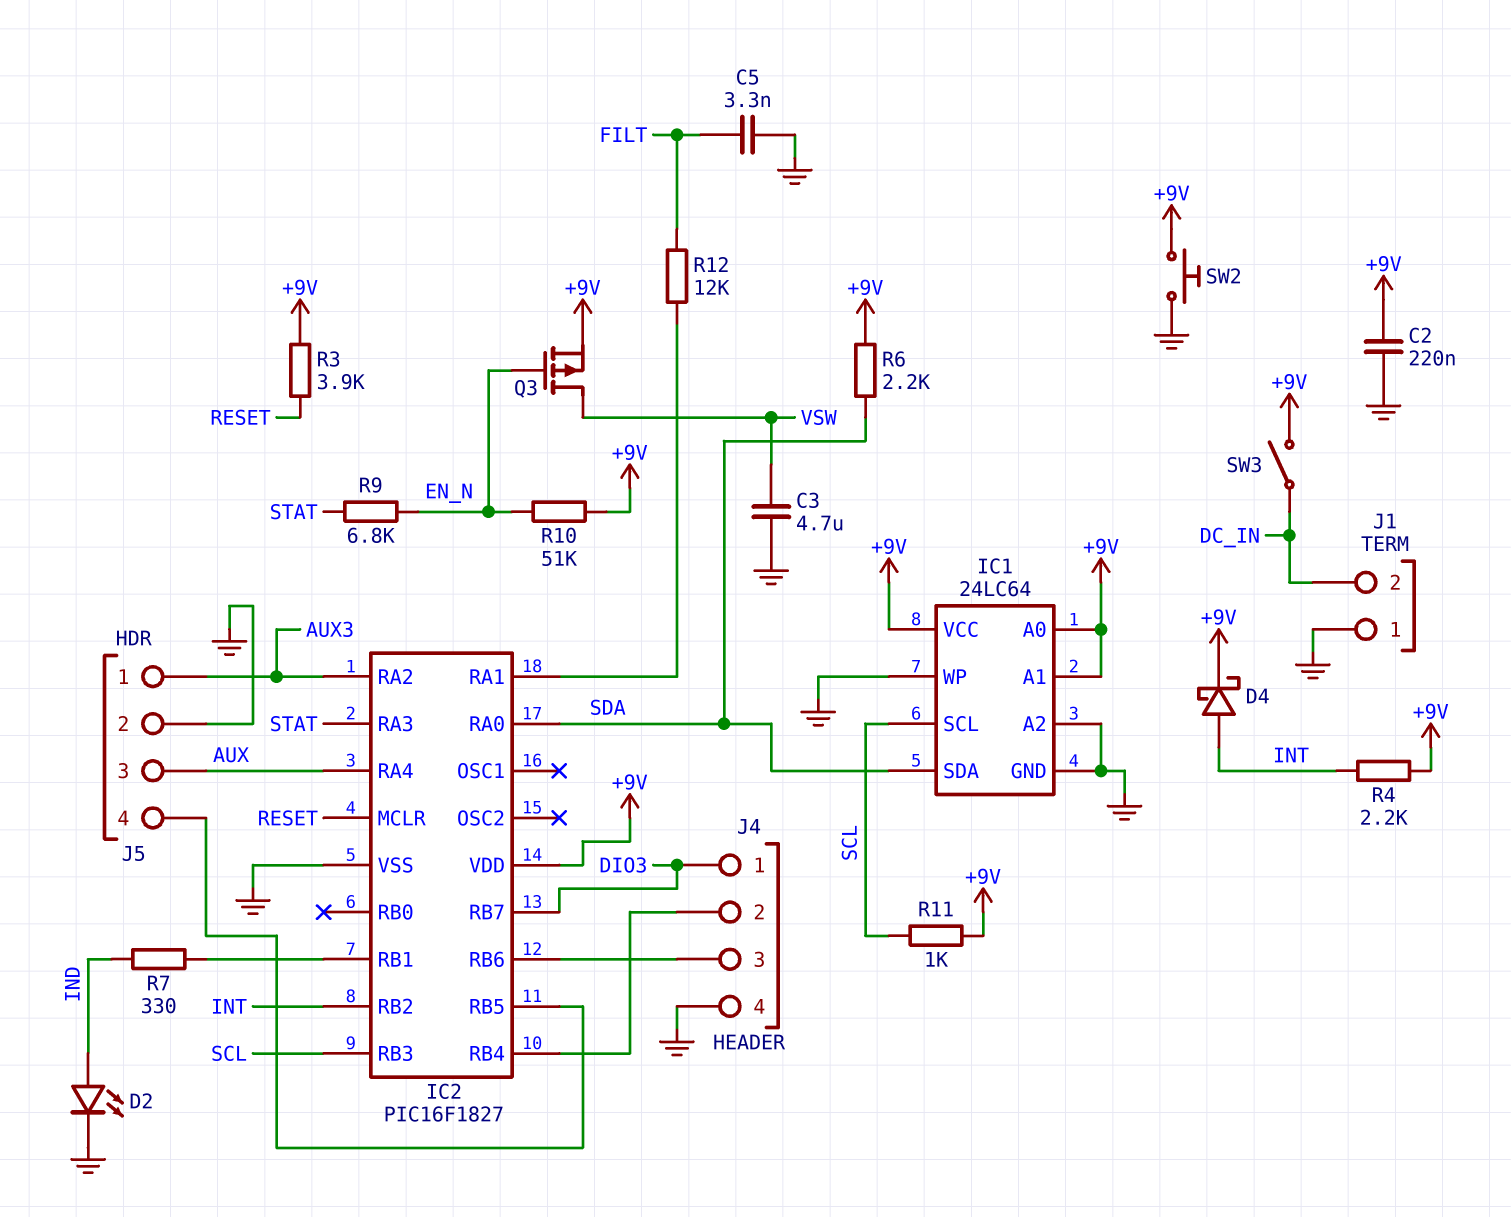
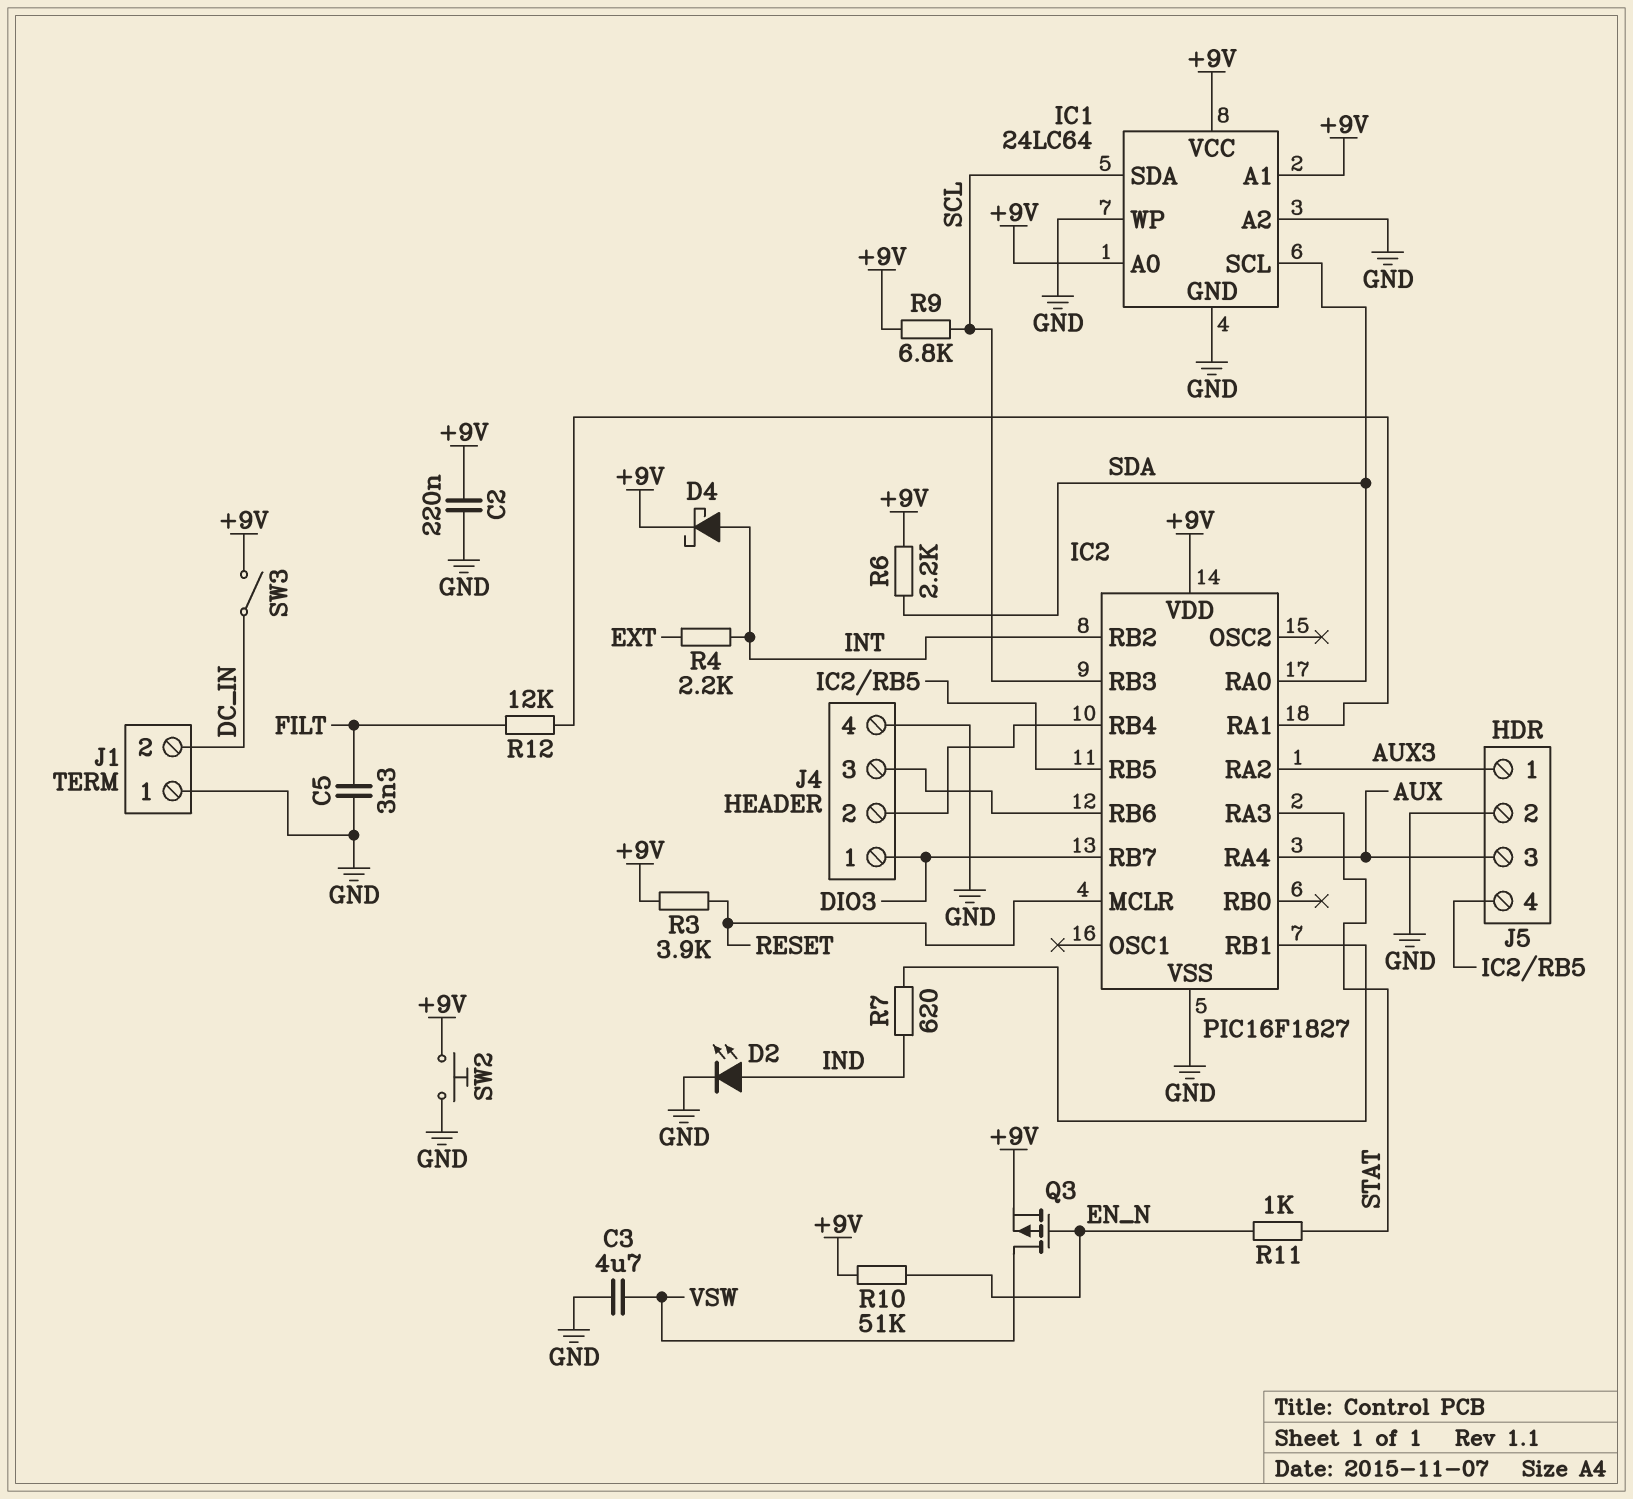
IC1 pin SCL: SCL -> SDA
IC1 pin SDA: SDA -> SCL
R4: 2.2k (+9V, INT) -> 2.2k (EXT, INT)
R7: 330 (IC2/RB1, IND) -> 620 (IC2/RB1, IND)
R9: 6.8k (EN_N, STAT) -> 6.8k (+9V, SCL)
R11: 1k (+9V, SCL) -> 1k (EN_N, STAT)

